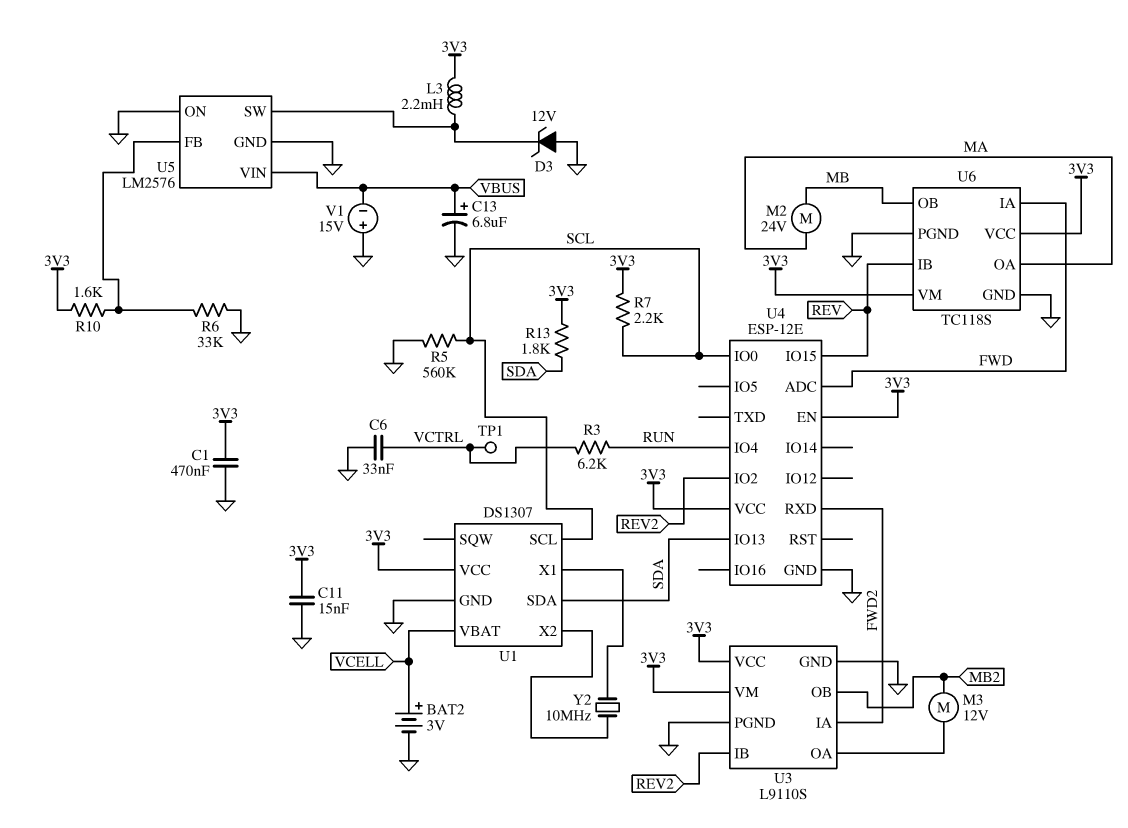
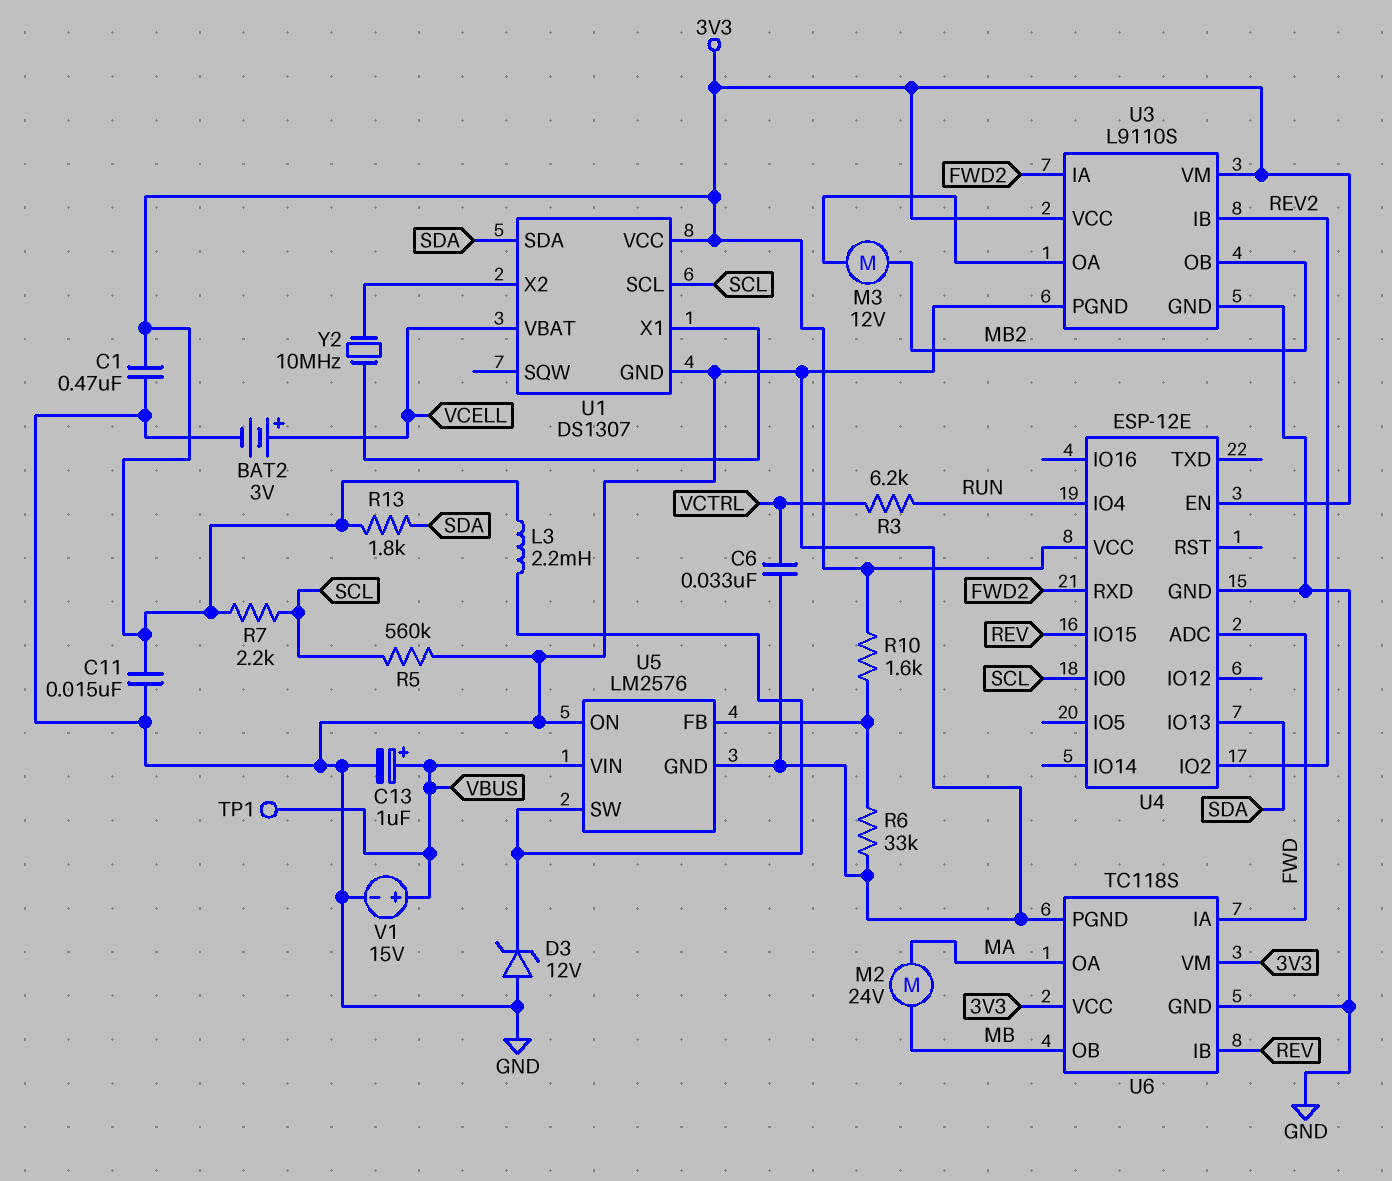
C13: 6.8uF (plus VBUS, minus GND) -> 1uF (plus VBUS, minus GND)
TP1: test point (VCTRL) -> test point (VBUS)
V1: 15V (plus GND, minus VBUS) -> 15V (plus VBUS, minus GND)

